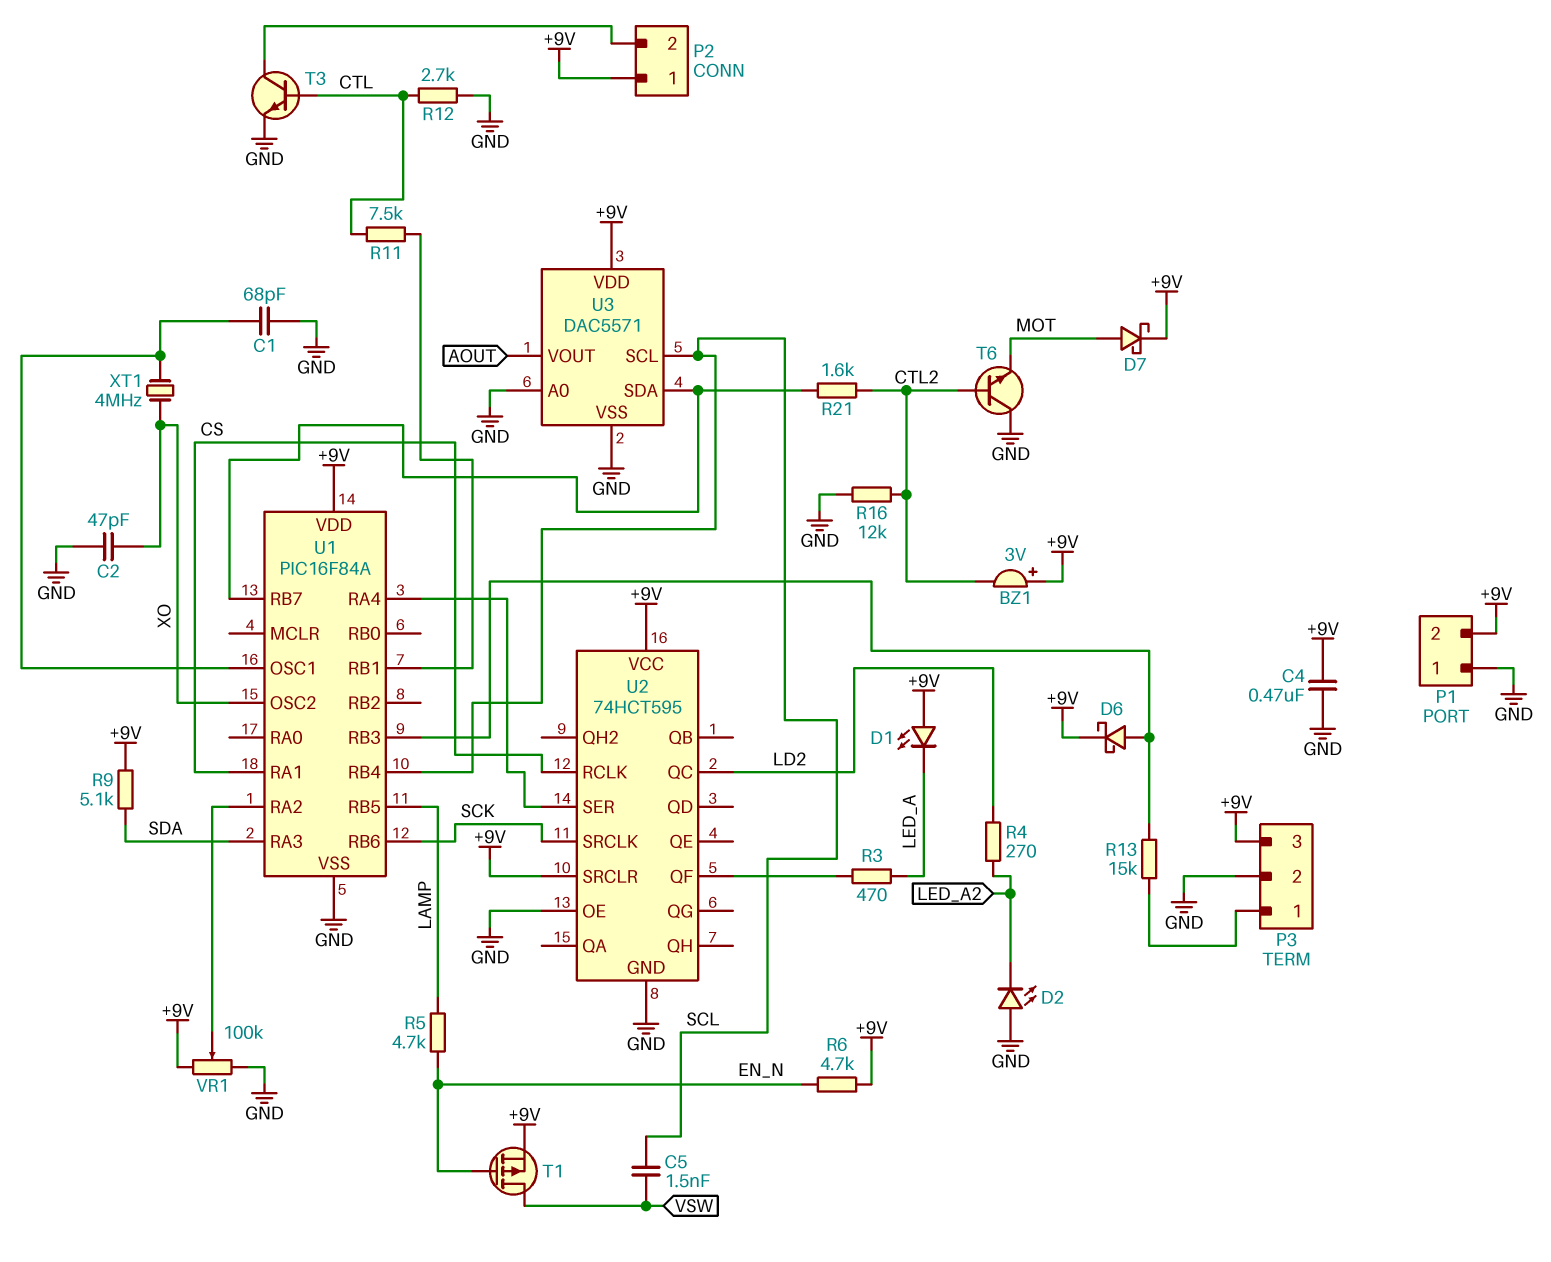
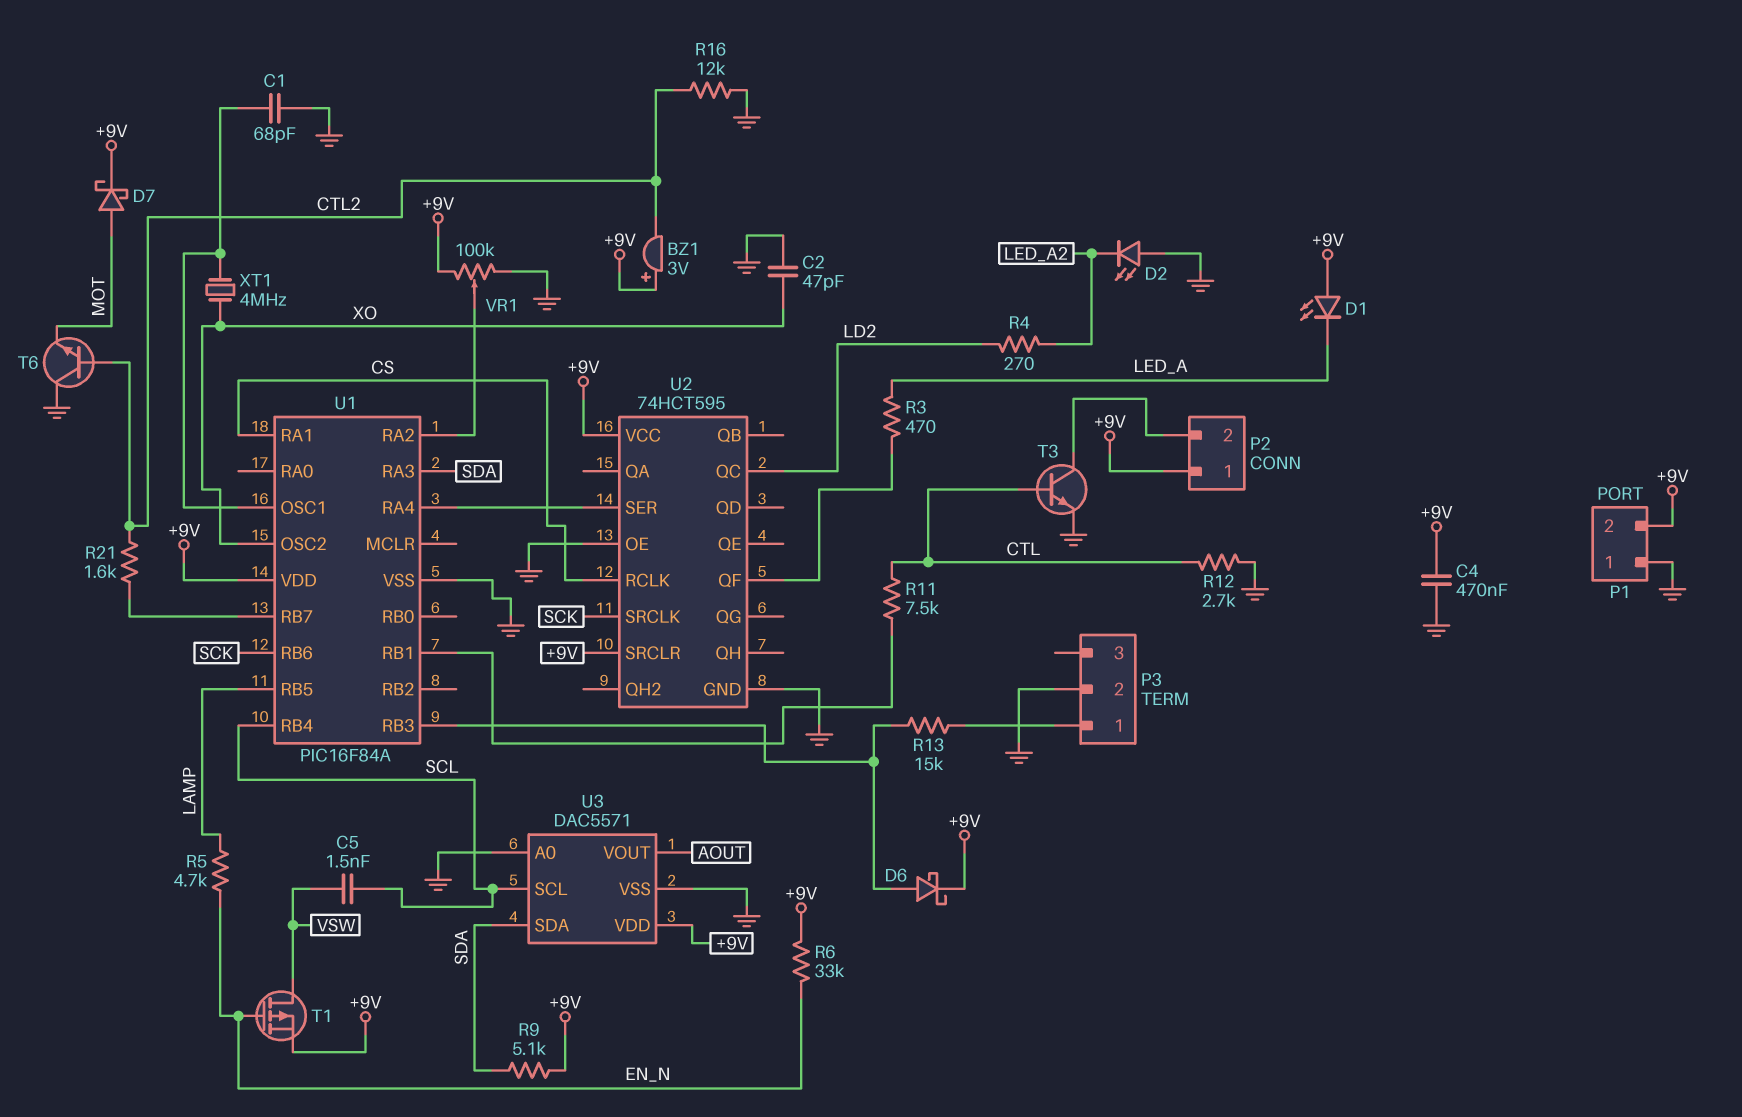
P3 pin 3: +9V -> none
R6: 4.7k (+9V, EN_N) -> 33k (+9V, EN_N)
U3 pin SDA: U1/RB7 -> SDA

